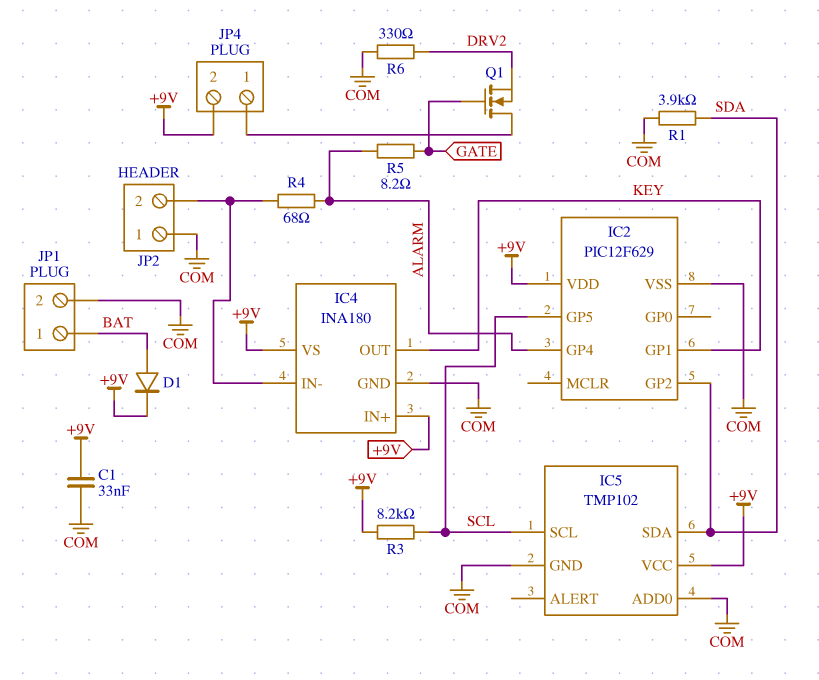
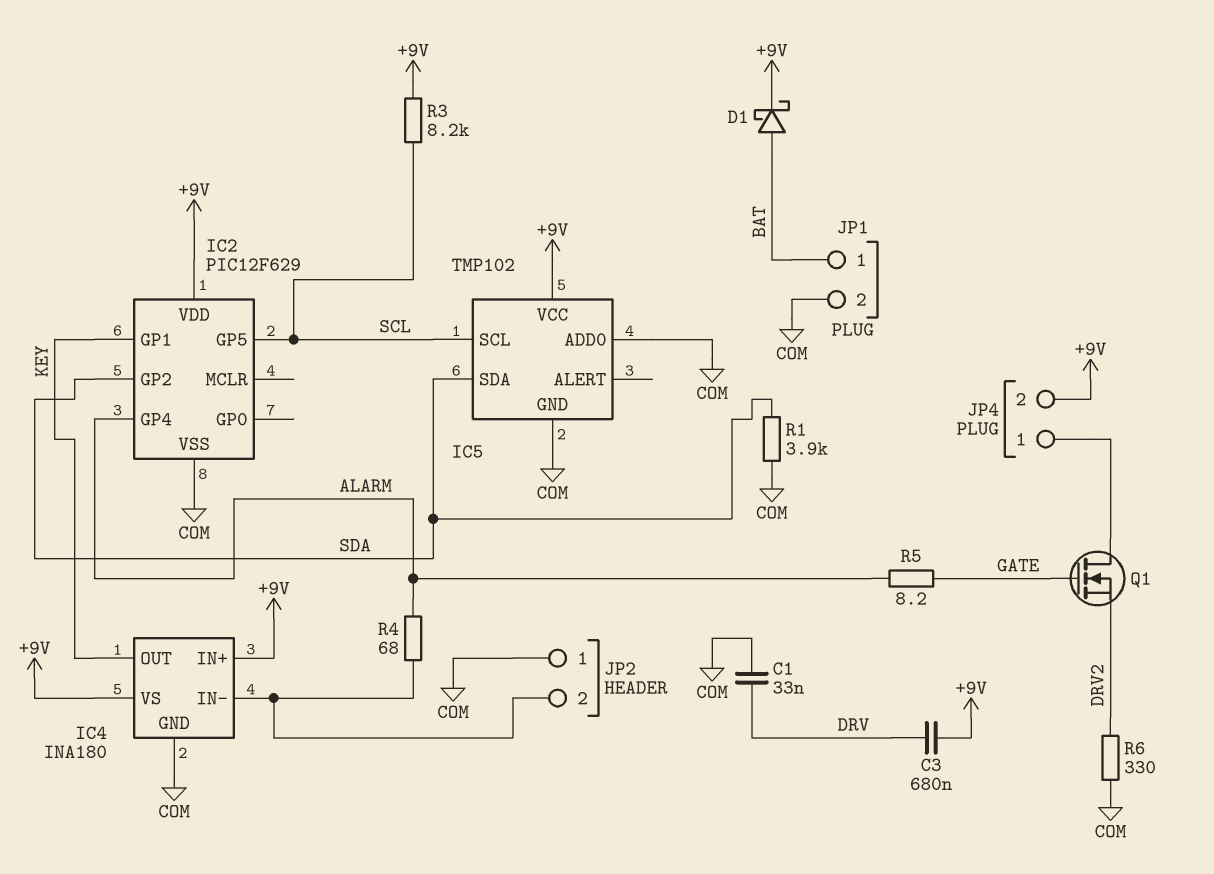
C1: 33nF (+9V, COM) -> 33nF (COM, DRV)
C3: none -> 680nF (+9V, DRV)
D1: diode (A BAT, K +9V) -> schottky (A BAT, K +9V)

